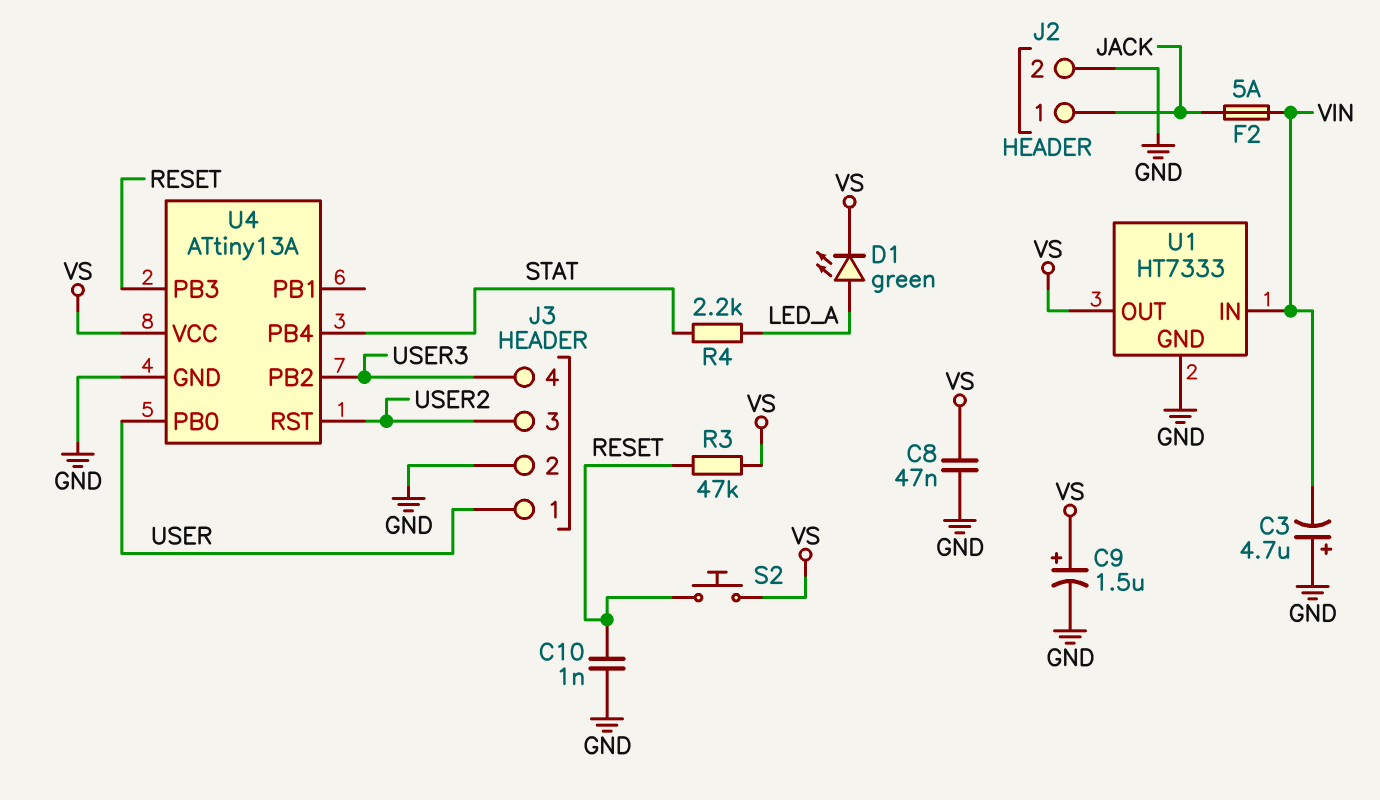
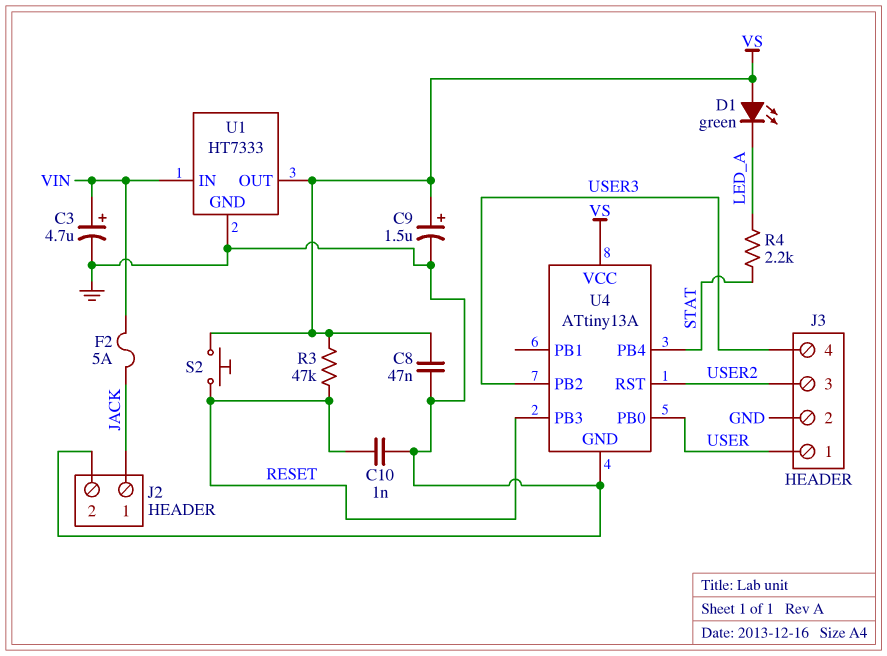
C3: 4.7uF (plus GND, minus VIN) -> 4.7uF (plus VIN, minus GND)
D1: LED green (A LED_A, K VS) -> LED green (A VS, K LED_A)

